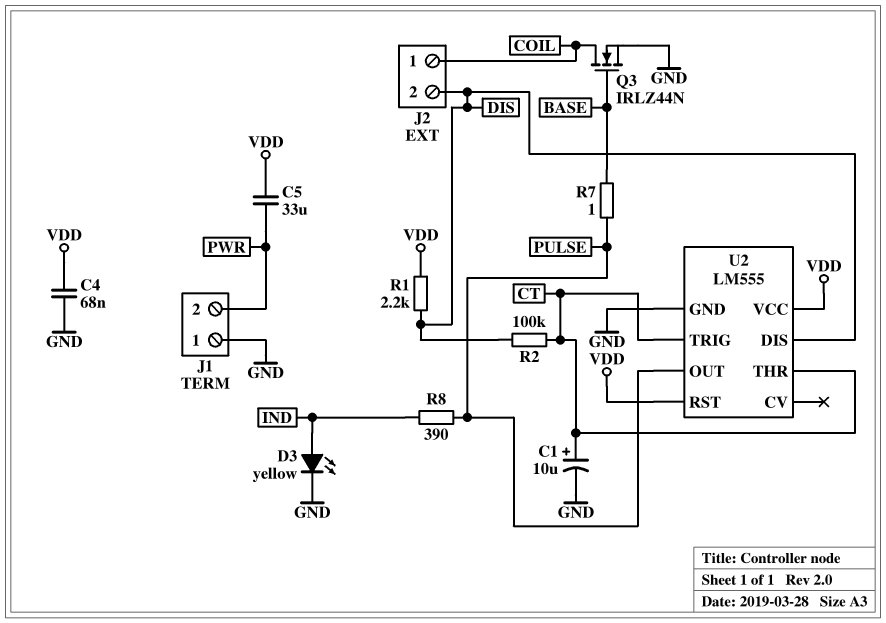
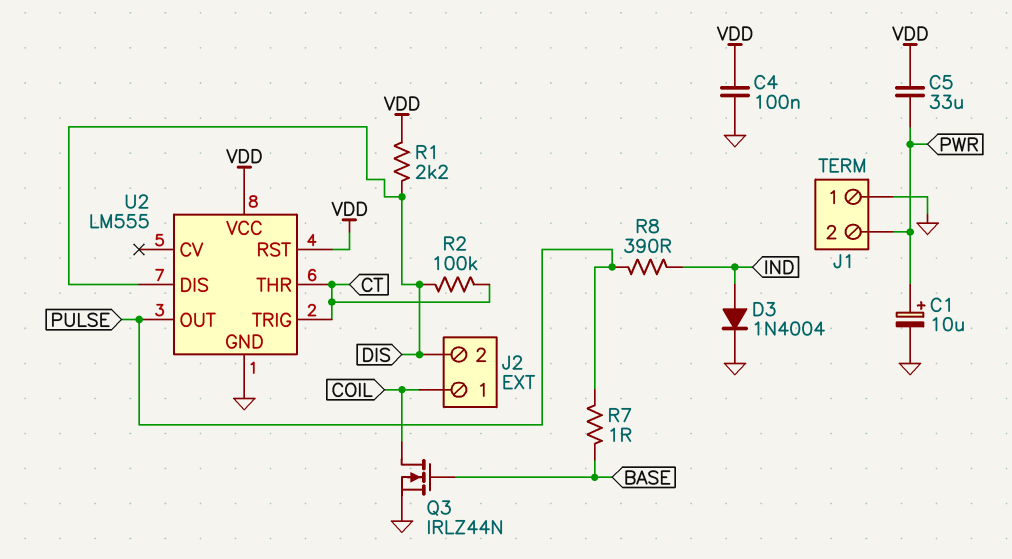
C1: 10uF (plus CT, minus GND) -> 10uF (plus PWR, minus GND)
C4: 68nF (GND, VDD) -> 100nF (GND, VDD)
D3: LED yellow (A IND, K GND) -> diode 1N4004 (A IND, K GND)

